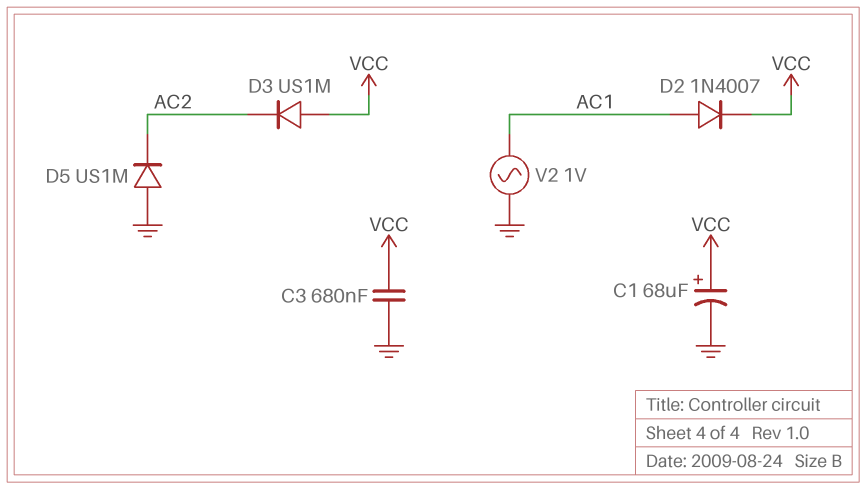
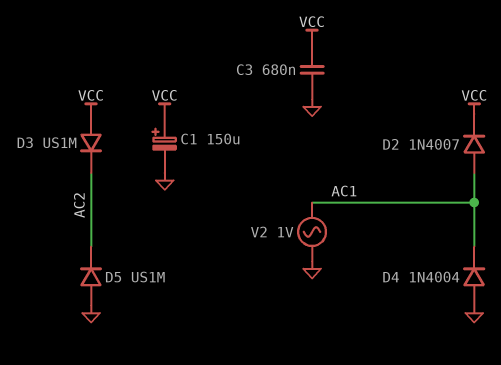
C1: 68uF (plus VCC, minus GND) -> 150uF (plus VCC, minus GND)
D4: none -> diode 1N4004 (A GND, K AC1)

